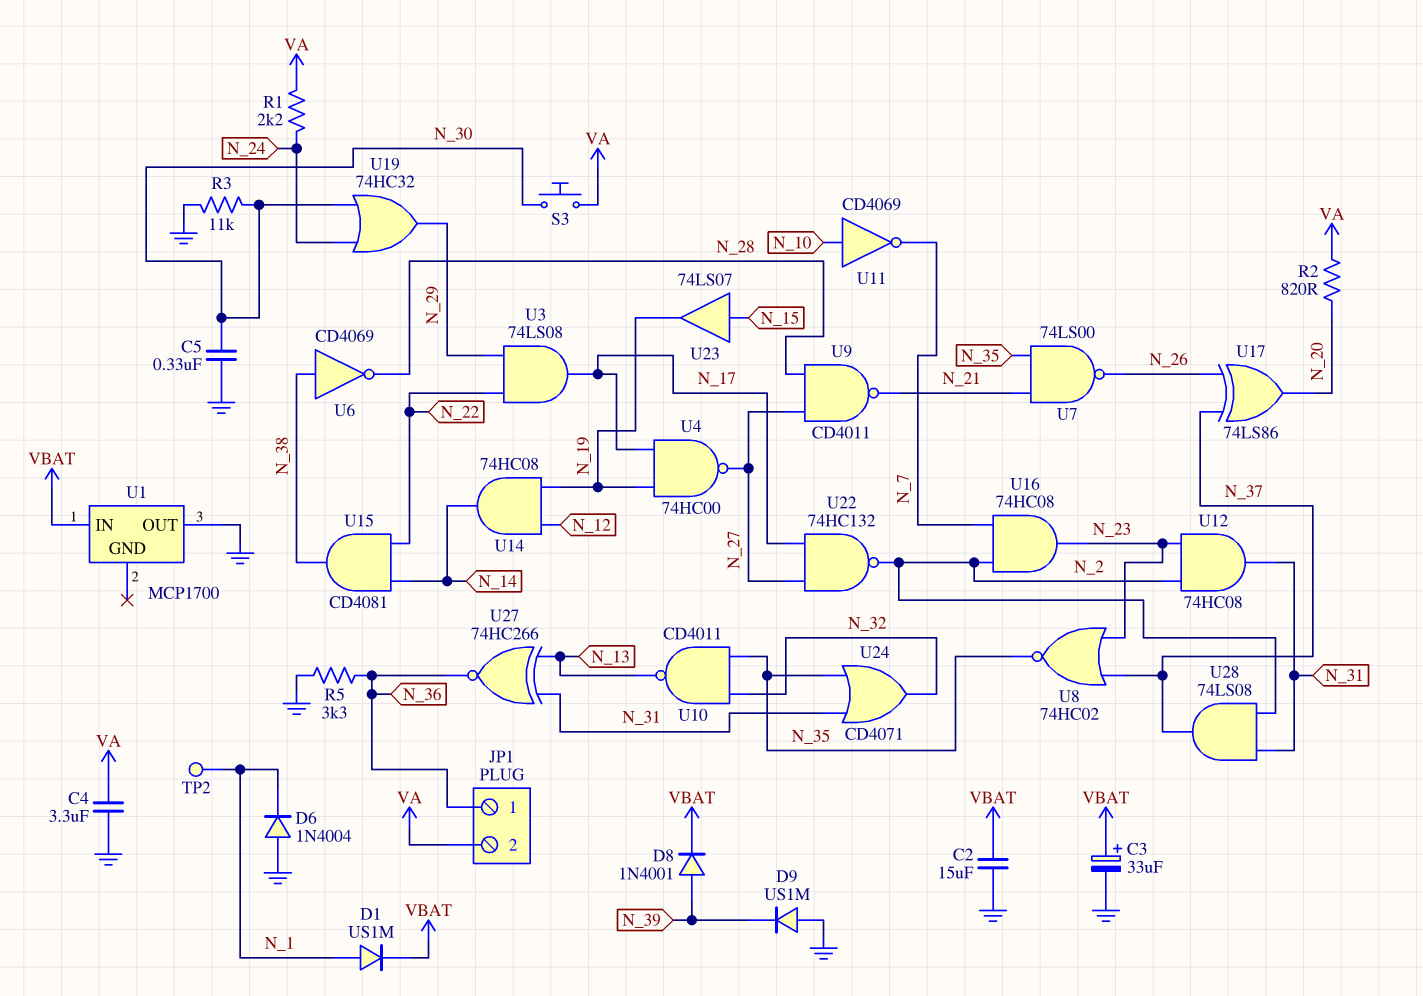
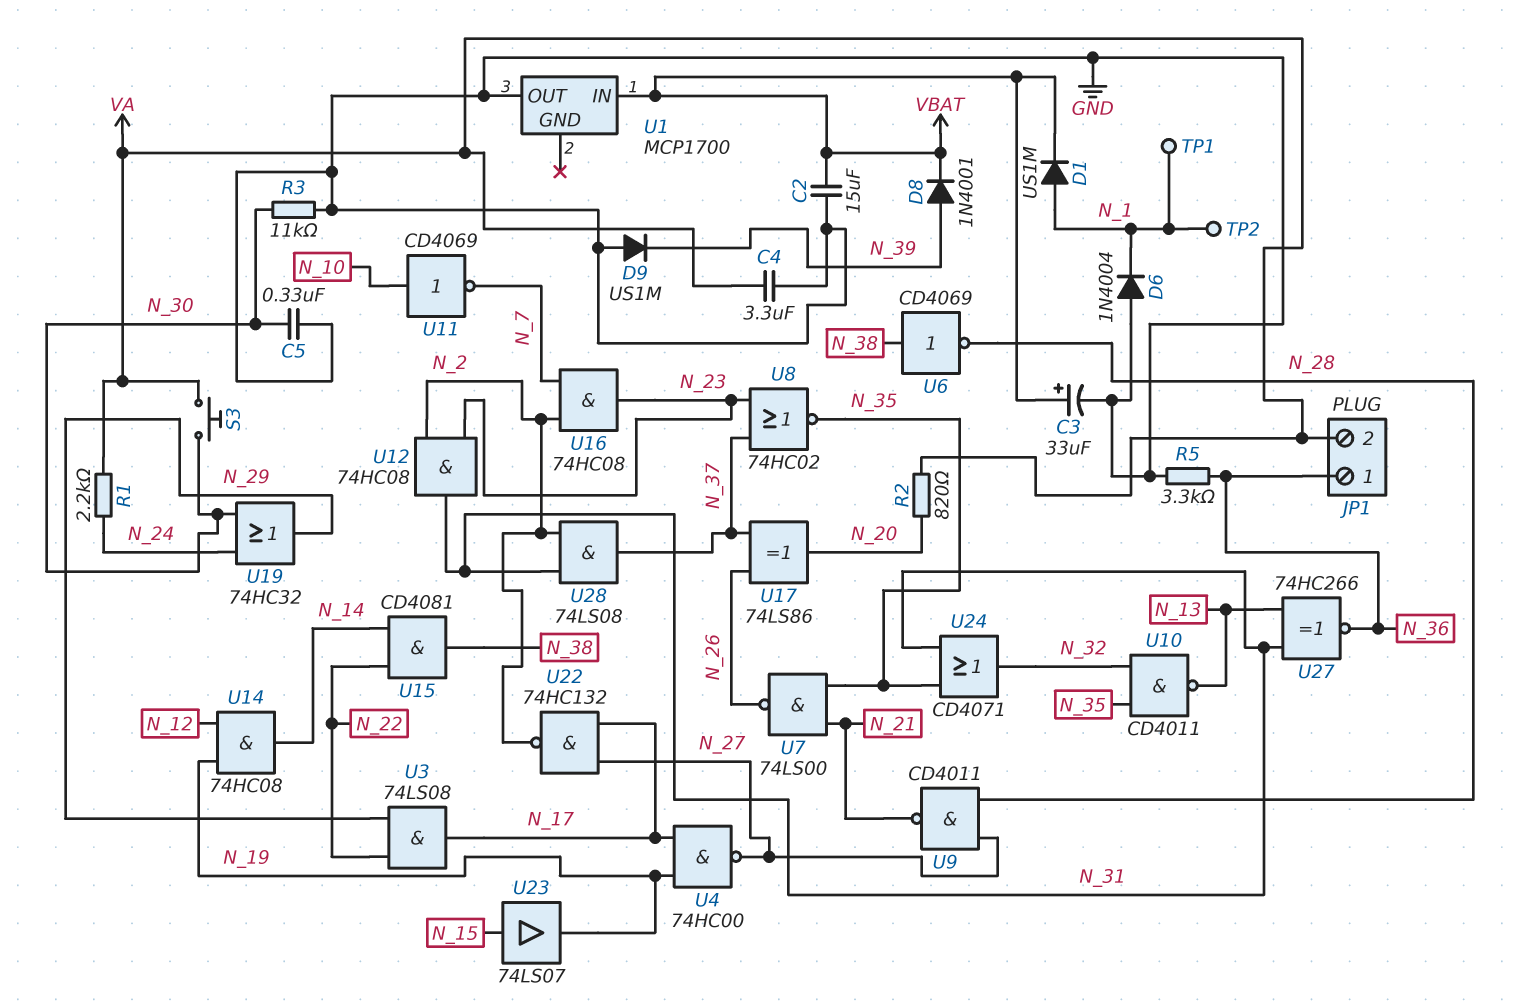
TP1: none -> test point (N_1)

